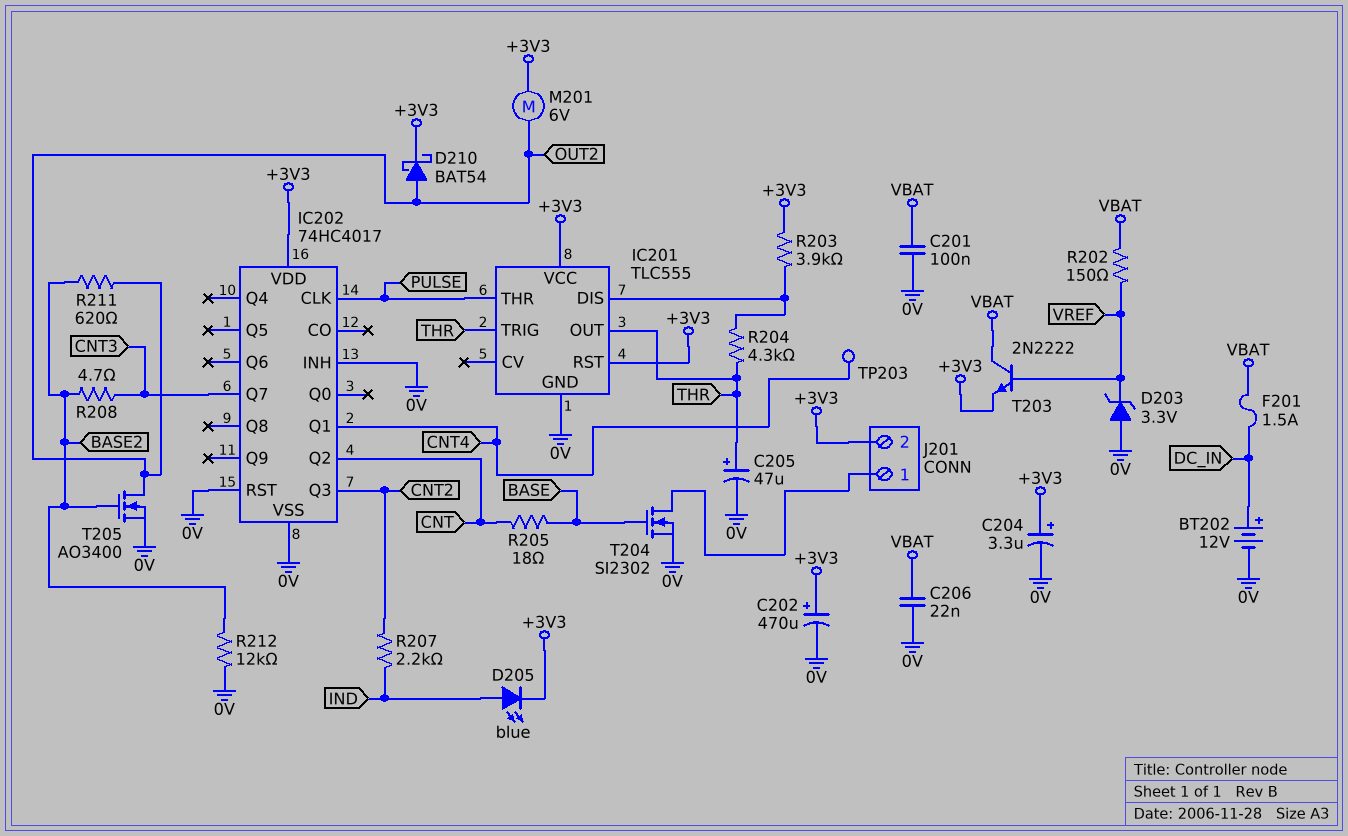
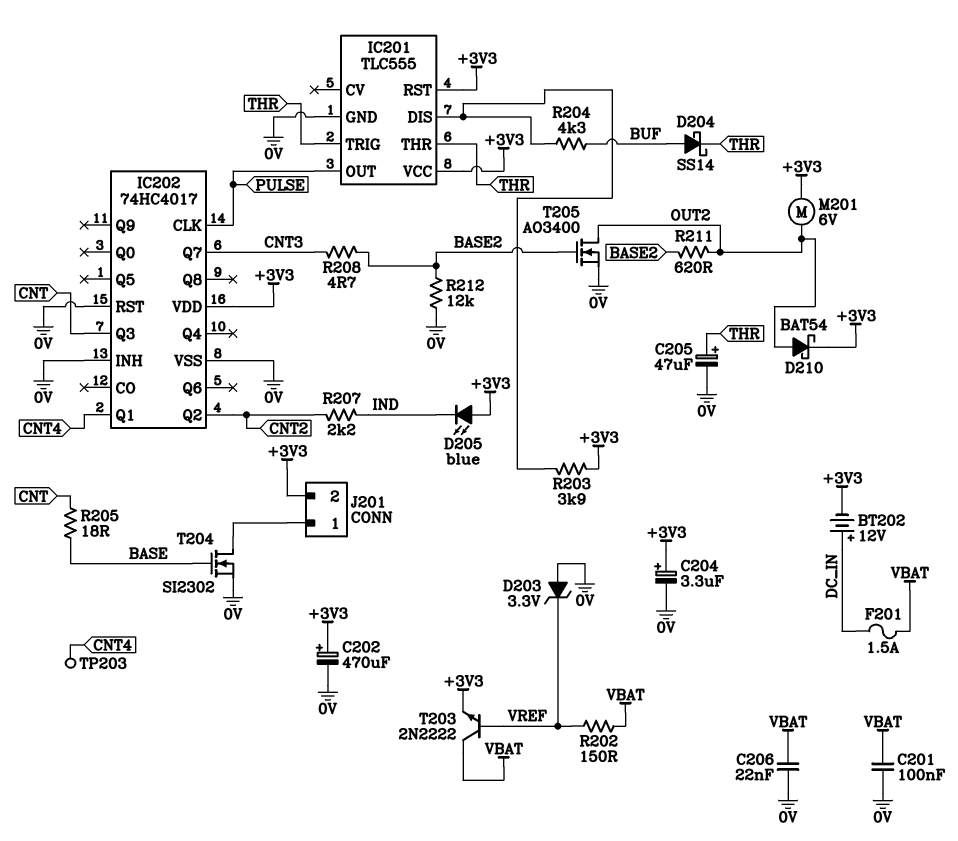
BT202: 12V (plus DC_IN, minus 0V) -> 12V (plus DC_IN, minus +3V3)
D204: none -> schottky SS14 (A BUF, K THR)
D205: LED blue (A IND, K +3V3) -> LED blue (A +3V3, K IND)
IC201 pin OUT: THR -> PULSE
IC201 pin THR: PULSE -> THR
IC202 pin Q2: CNT -> CNT2
IC202 pin Q3: CNT2 -> CNT
R204: 4.3k (IC201/DIS, THR) -> 4.3k (BUF, IC201/DIS)

